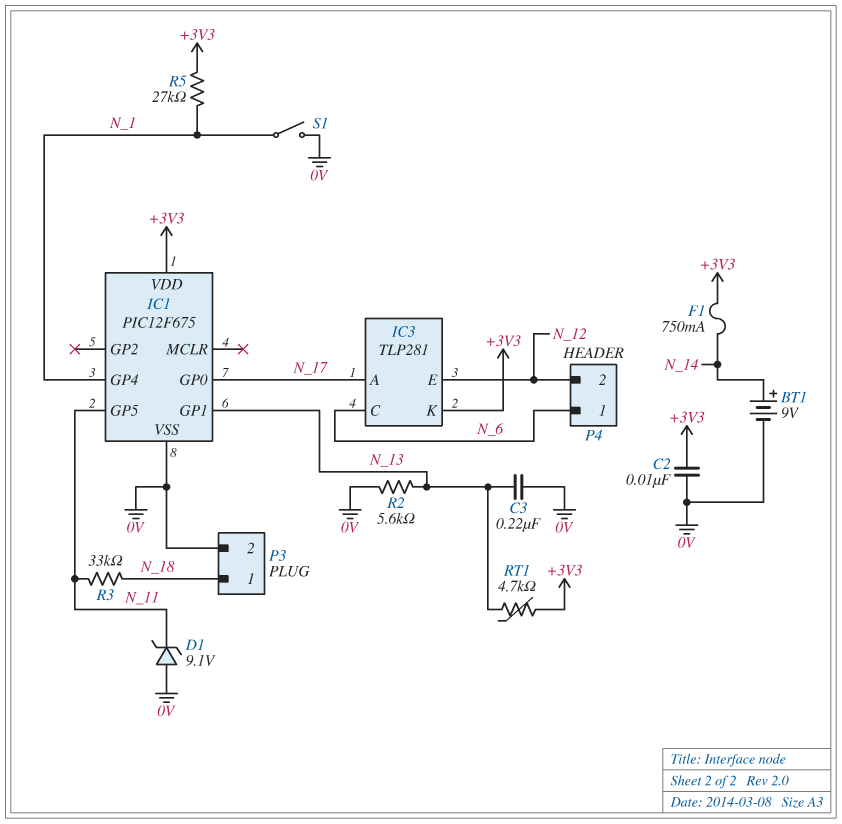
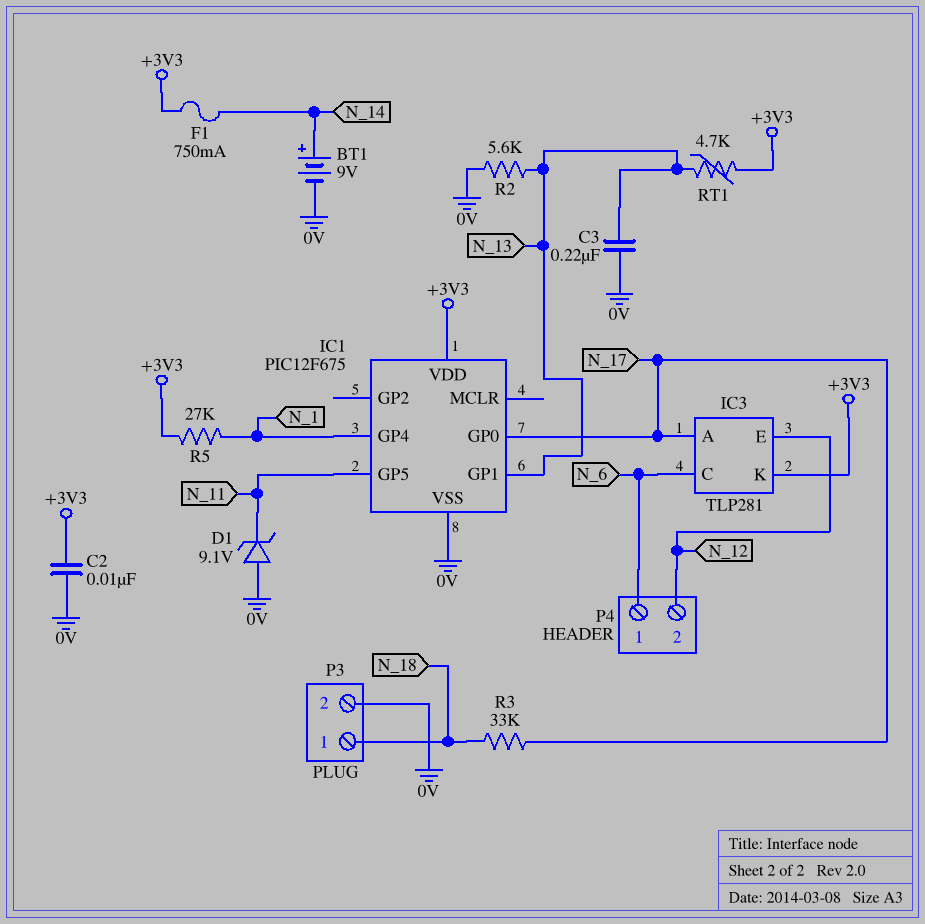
R3: 33k (N_11, N_18) -> 33k (N_17, N_18)
S1: switch (0V, N_1) -> none

